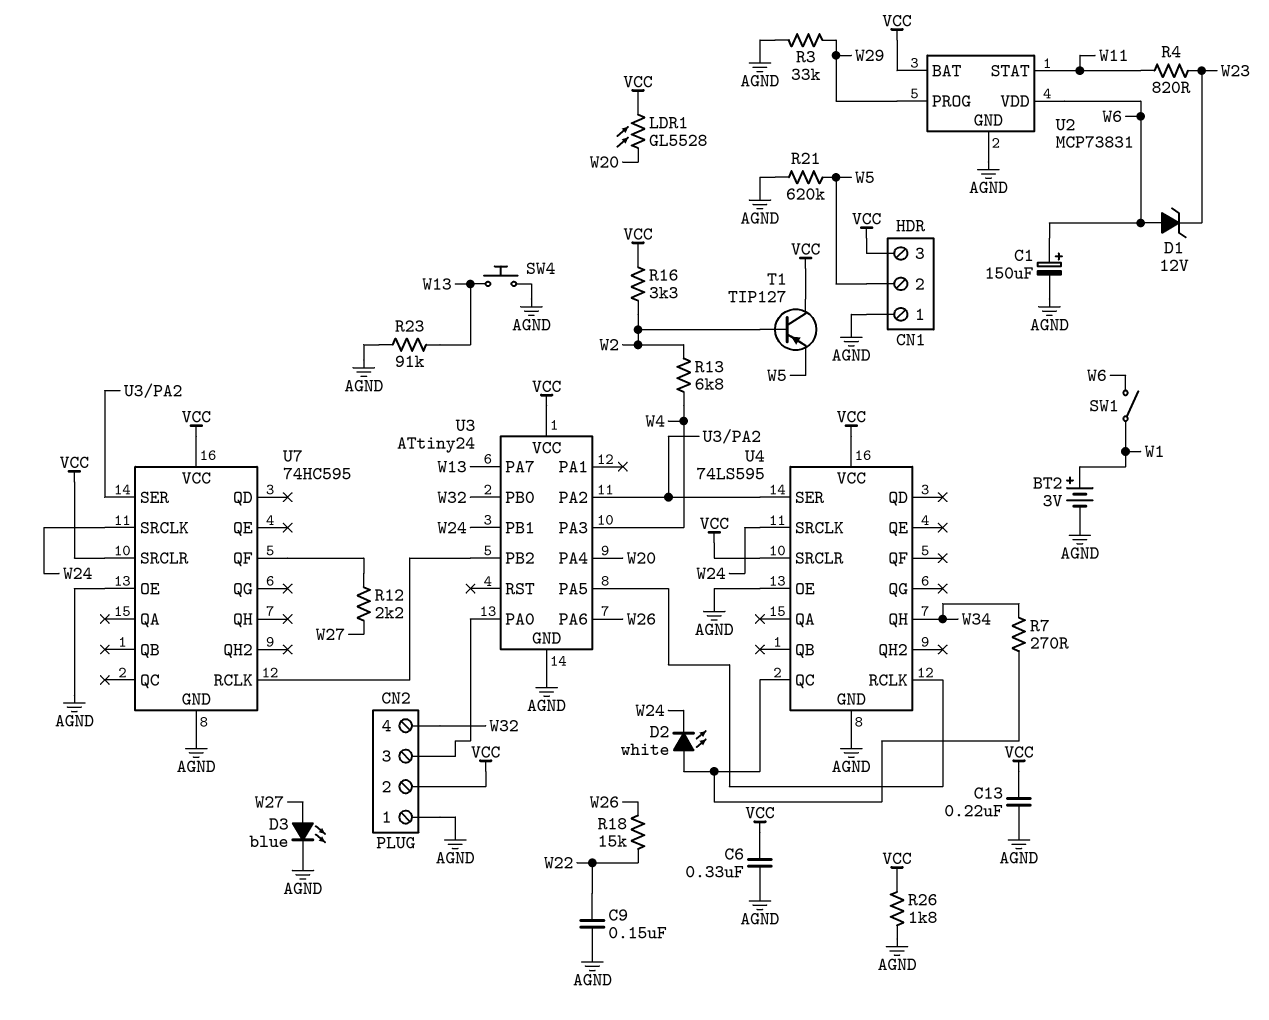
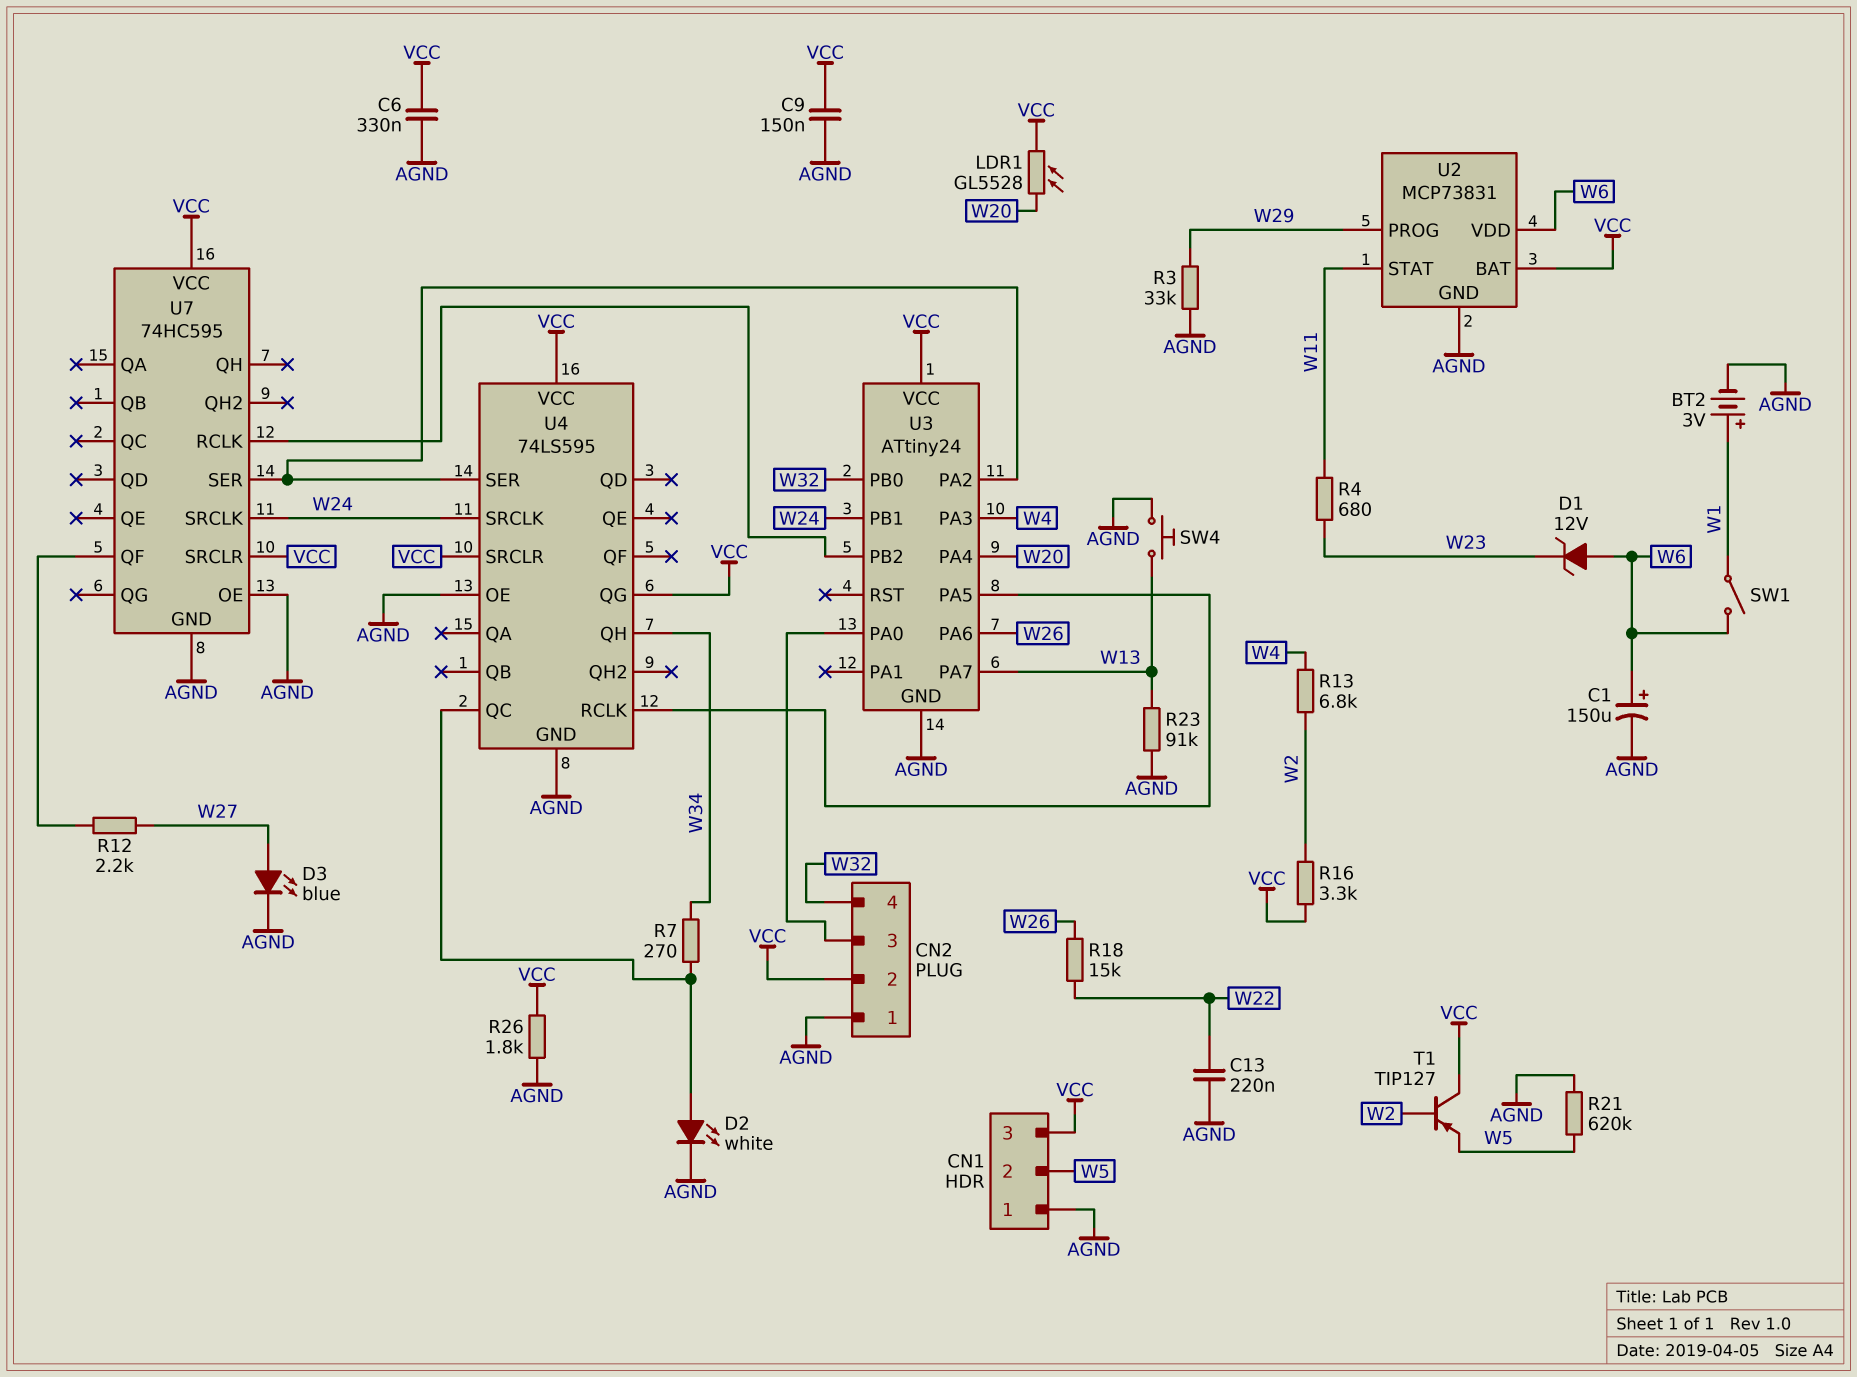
C9: 150nF (AGND, W22) -> 150nF (AGND, VCC)
C13: 220nF (AGND, VCC) -> 220nF (AGND, W22)
D2: LED white (A U4/QC, K W24) -> LED white (A U4/QC, K AGND)
R4: 820 (W11, W23) -> 680 (W11, W23)
U4 pin QG: none -> VCC

